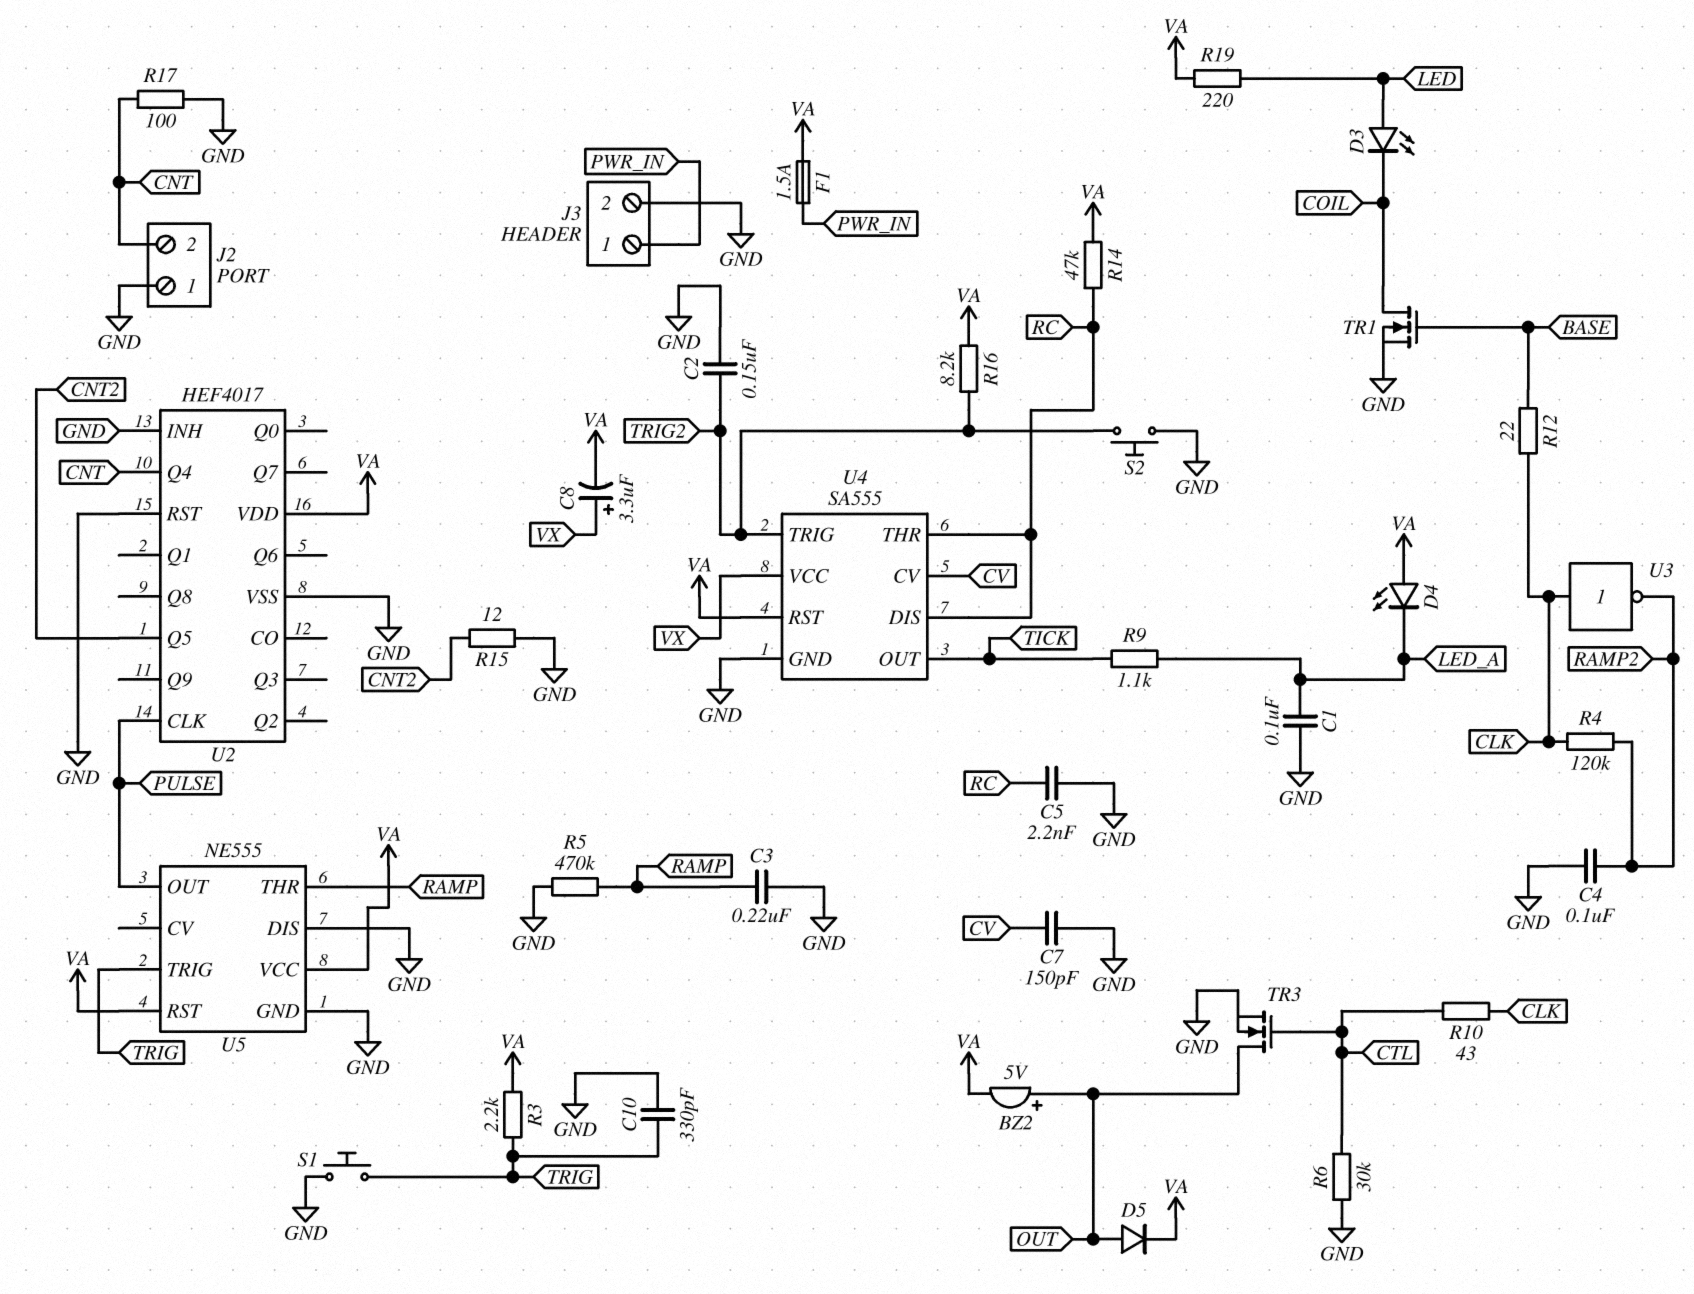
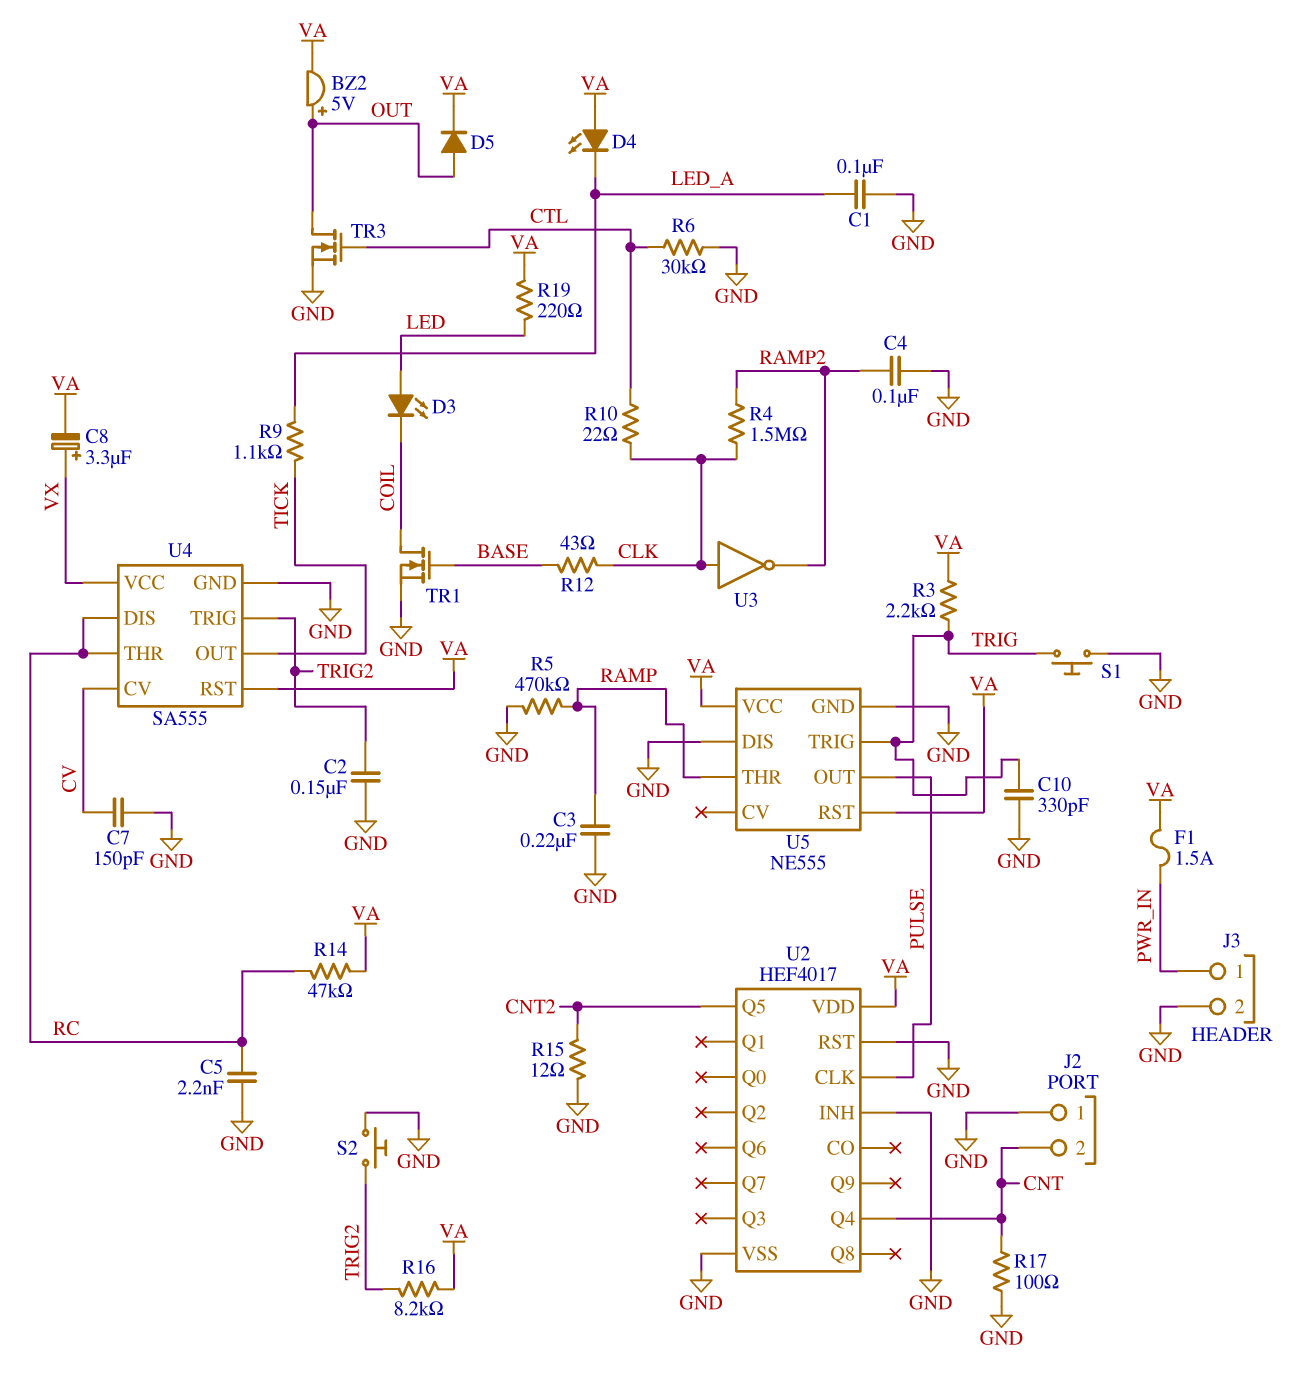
R4: 120k (CLK, RAMP2) -> 1.5M (CLK, RAMP2)
R10: 43 (CLK, CTL) -> 22 (CLK, CTL)
R12: 22 (BASE, CLK) -> 43 (BASE, CLK)

